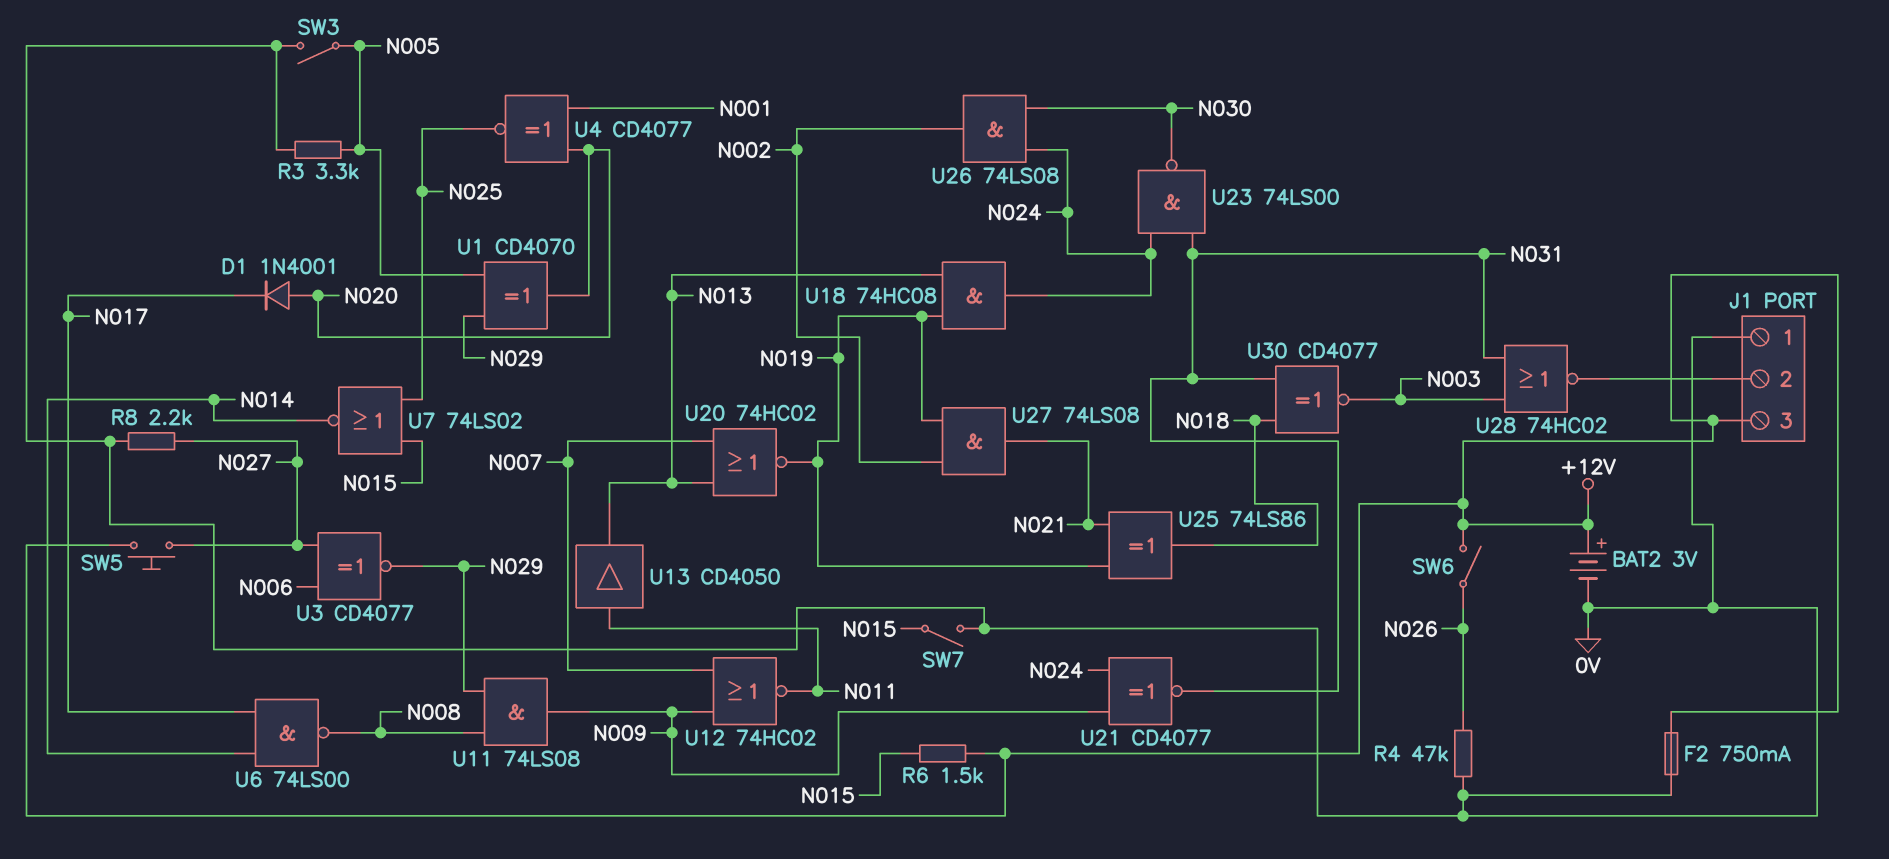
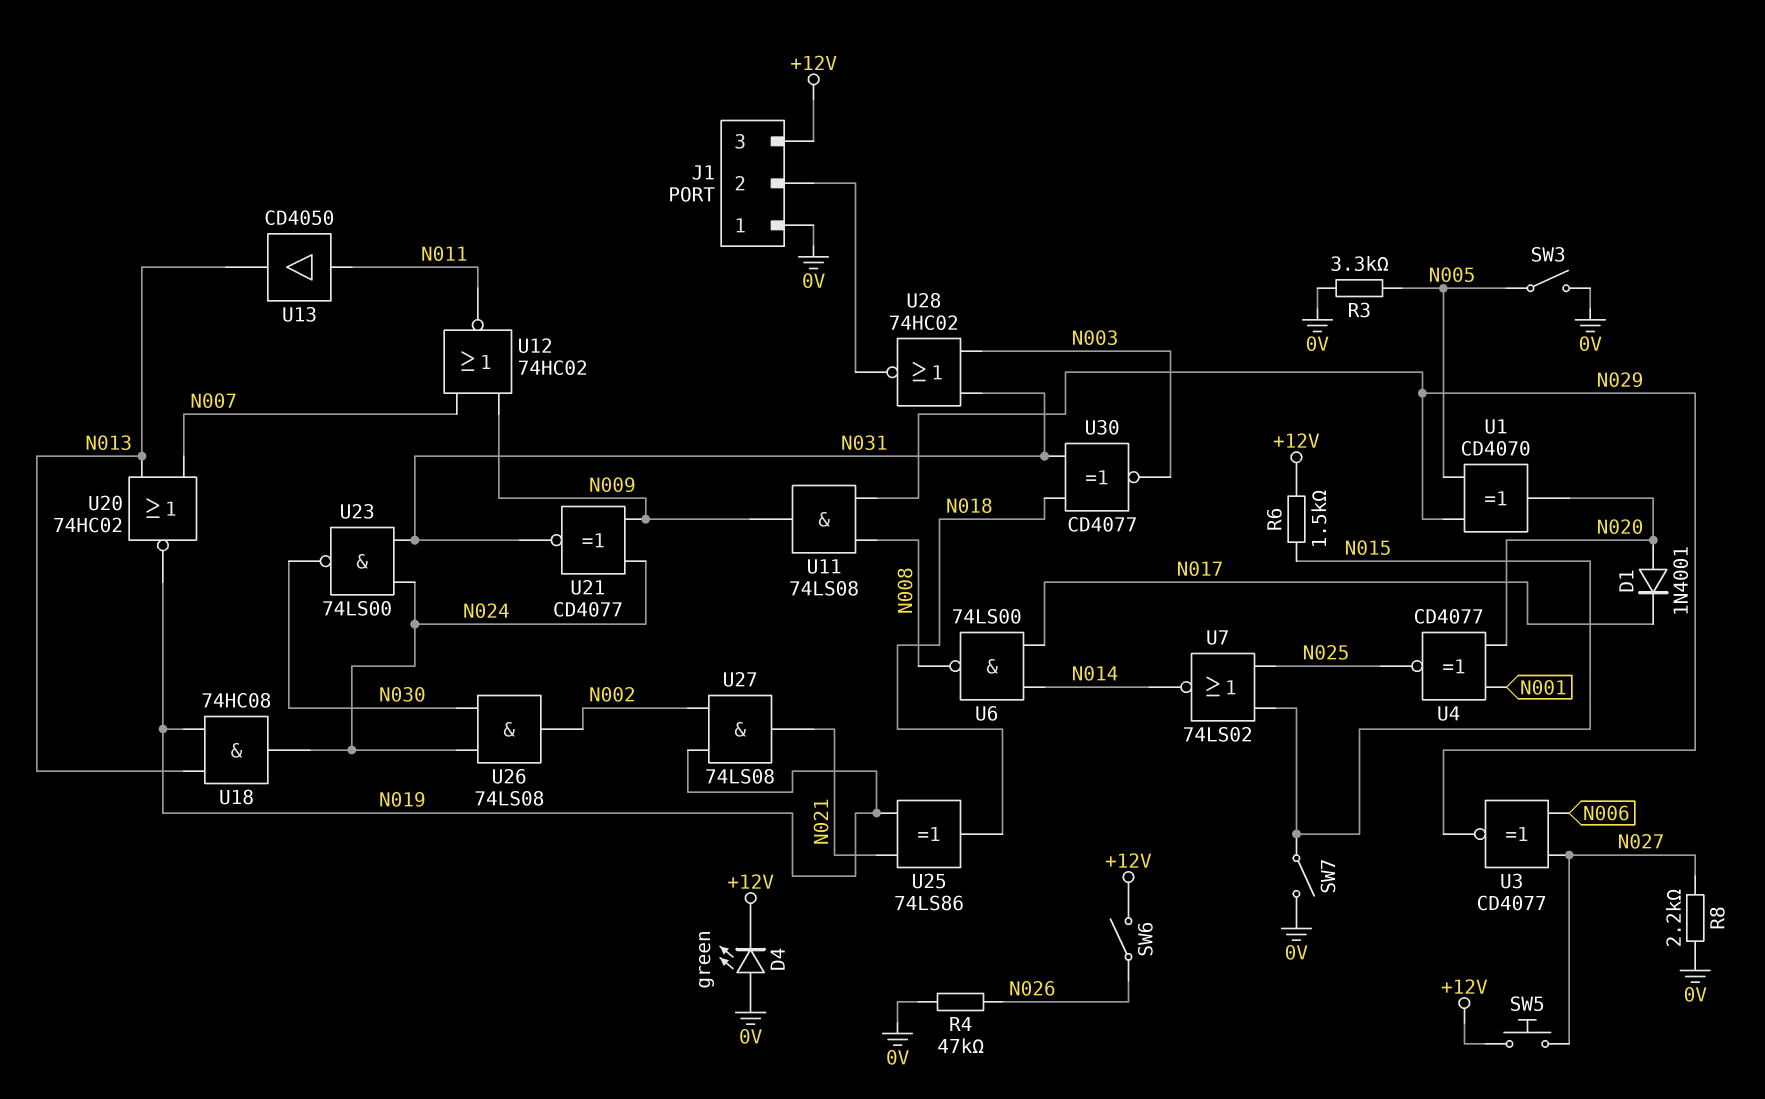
BAT2: 3V (plus +12V, minus 0V) -> none
D4: none -> LED green (A 0V, K +12V)
F2: 750mA (+12V, 0V) -> none

